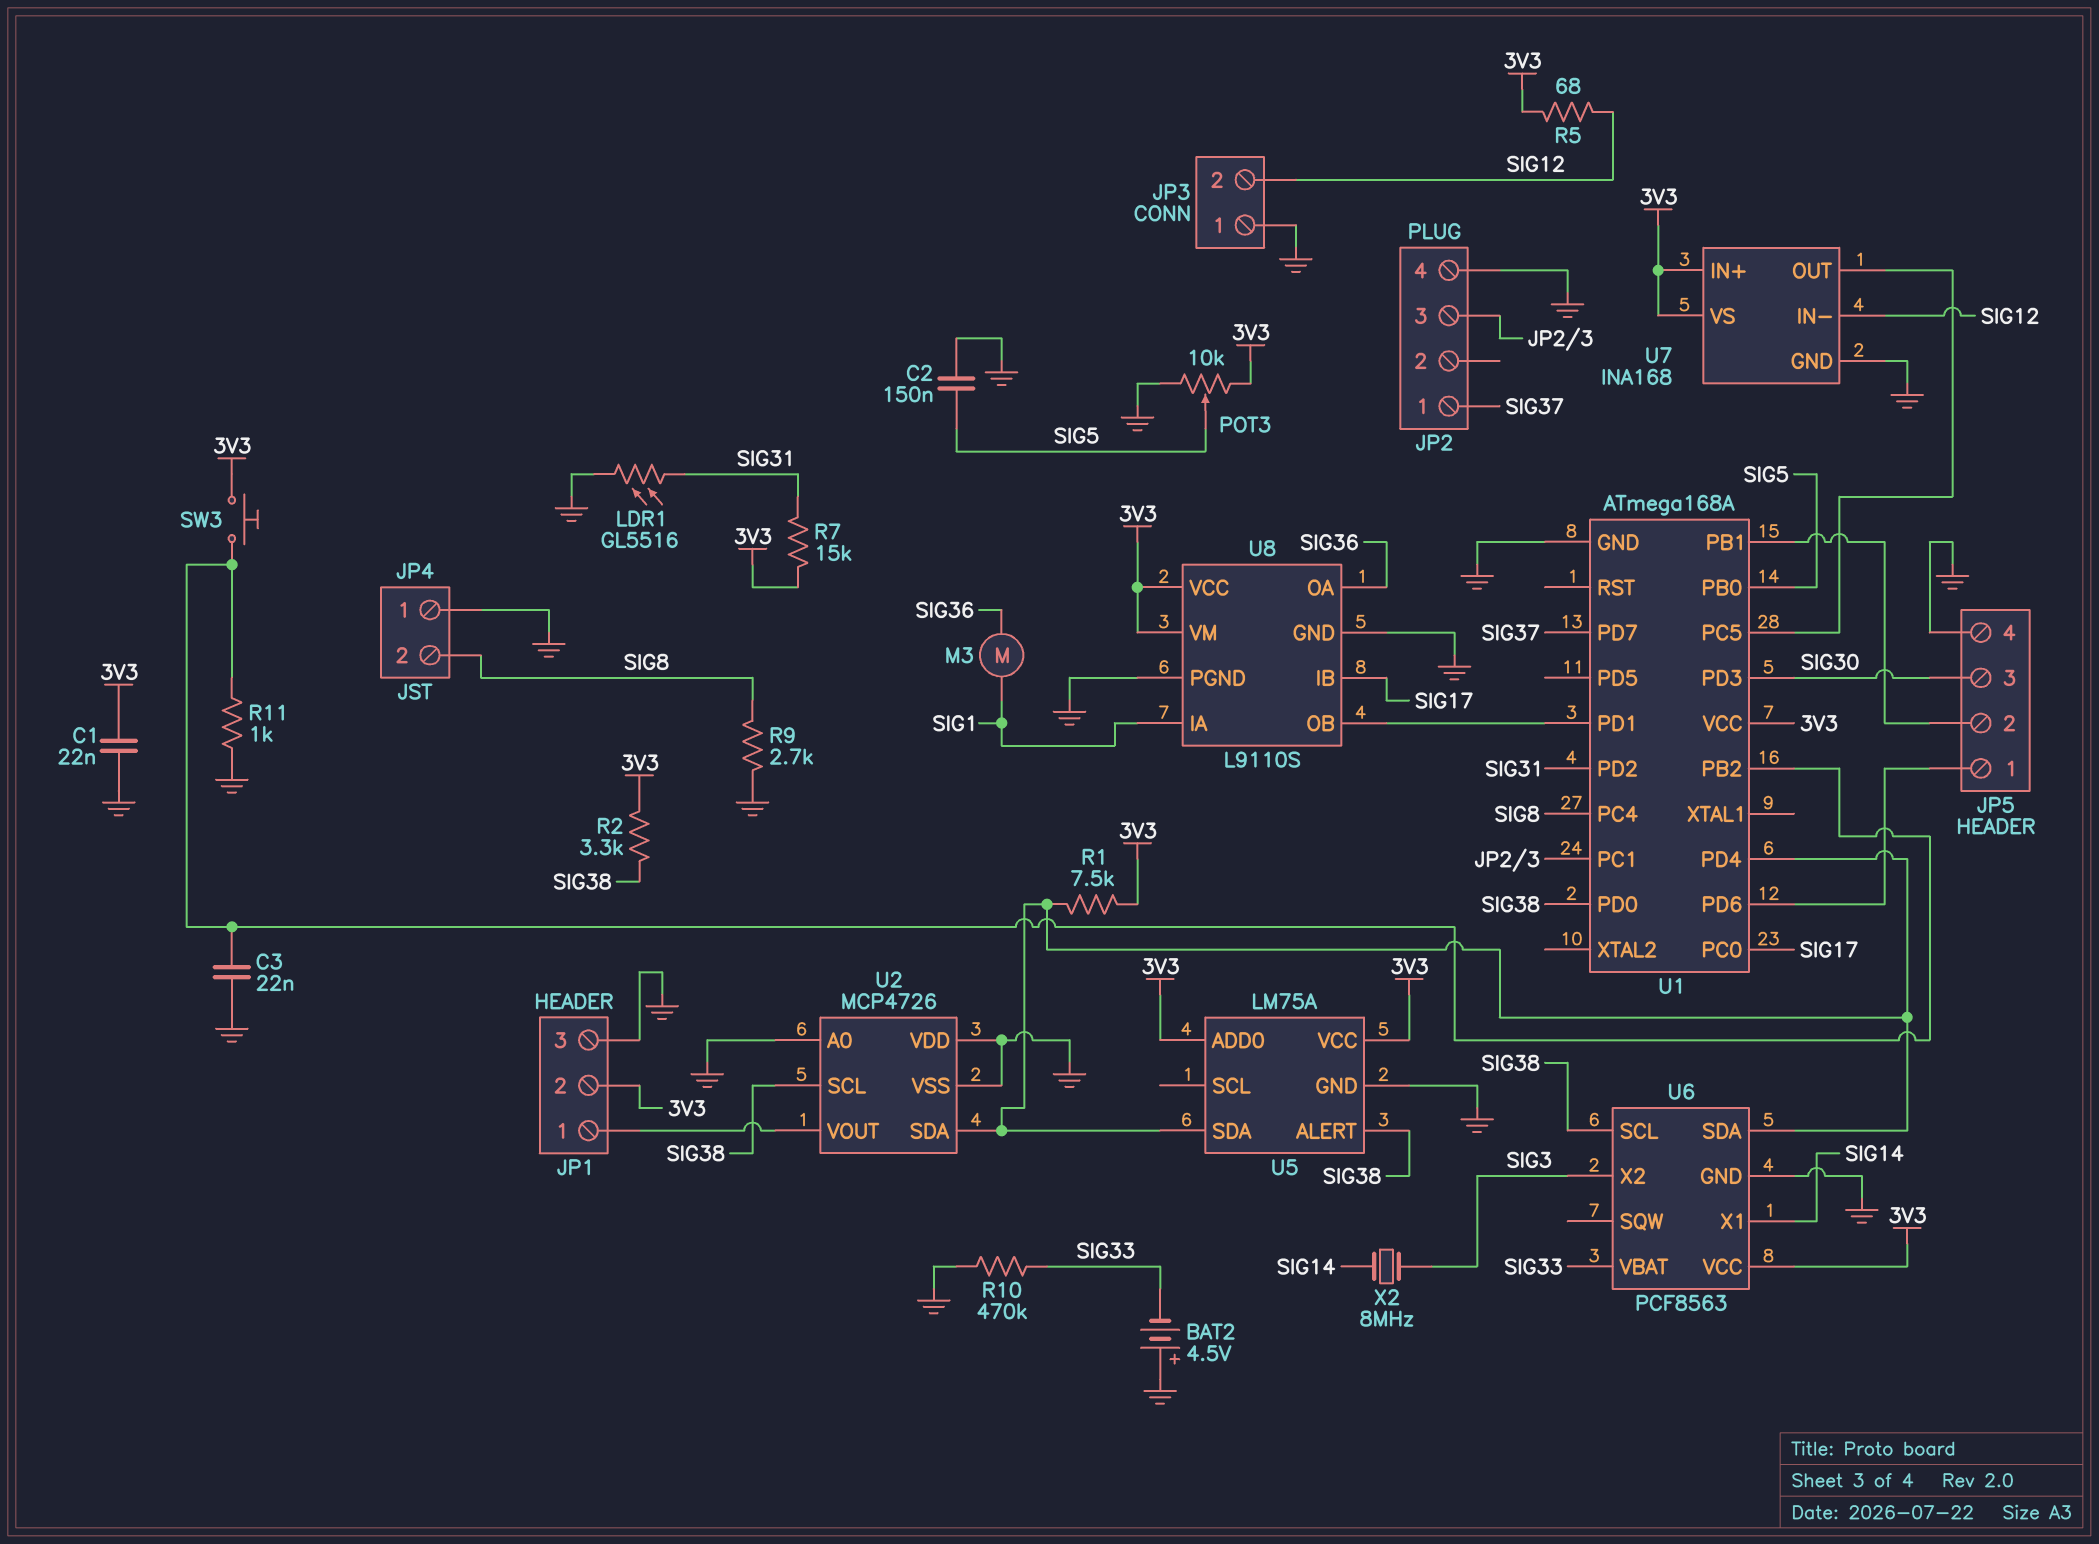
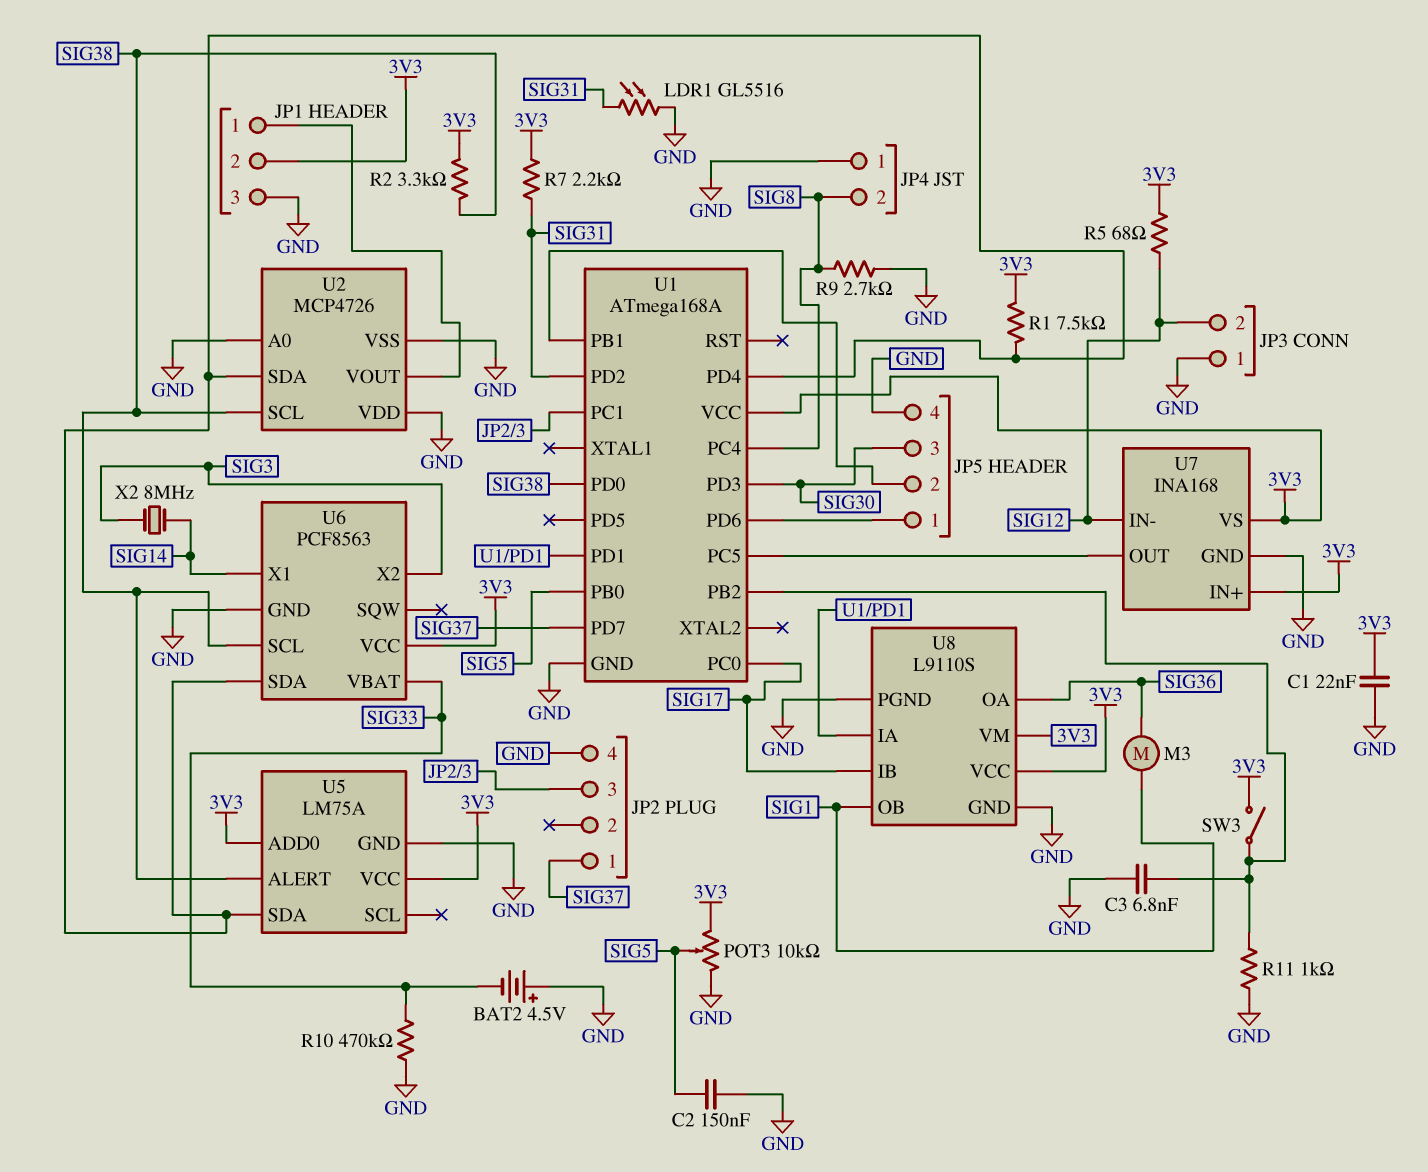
C3: 22nF (GND, U1/PB2) -> 6.8nF (GND, U1/PB2)
R7: 15k (3V3, SIG31) -> 2.2k (3V3, SIG31)
SW3: button (3V3, U1/PB2) -> switch (3V3, U1/PB2)
U8 pin IA: SIG1 -> U1/PD1
U8 pin OB: U1/PD1 -> SIG1

